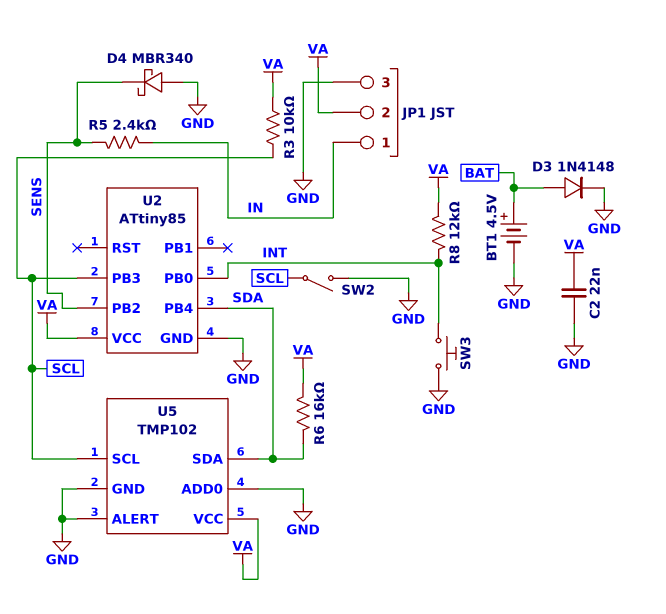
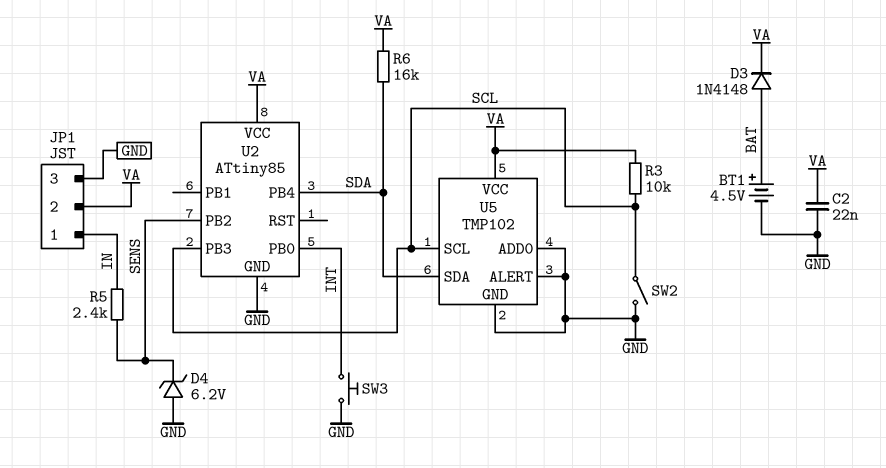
D3: diode 1N4148 (A BAT, K GND) -> diode 1N4148 (A BAT, K VA)
D4: schottky MBR340 (A GND, K SENS) -> zener 6.2V (A GND, K SENS)
R8: 12k (INT, VA) -> none

